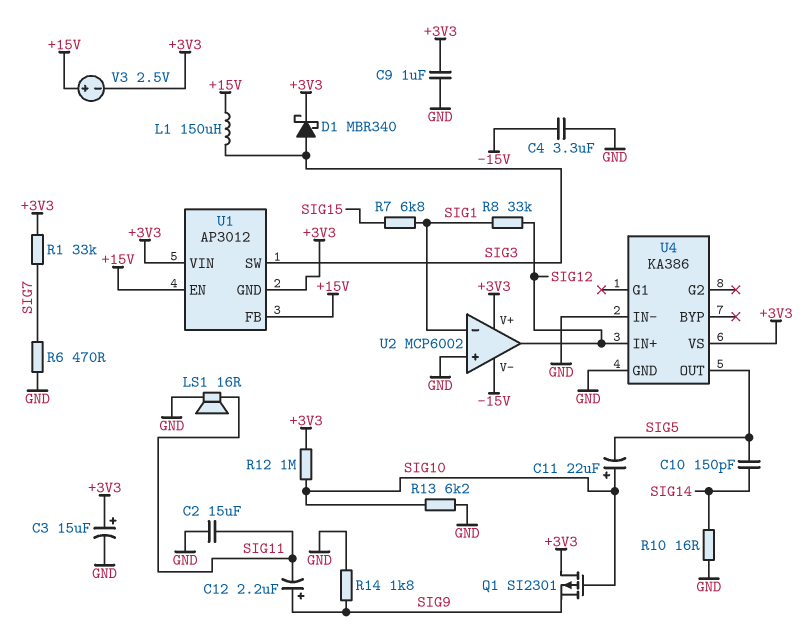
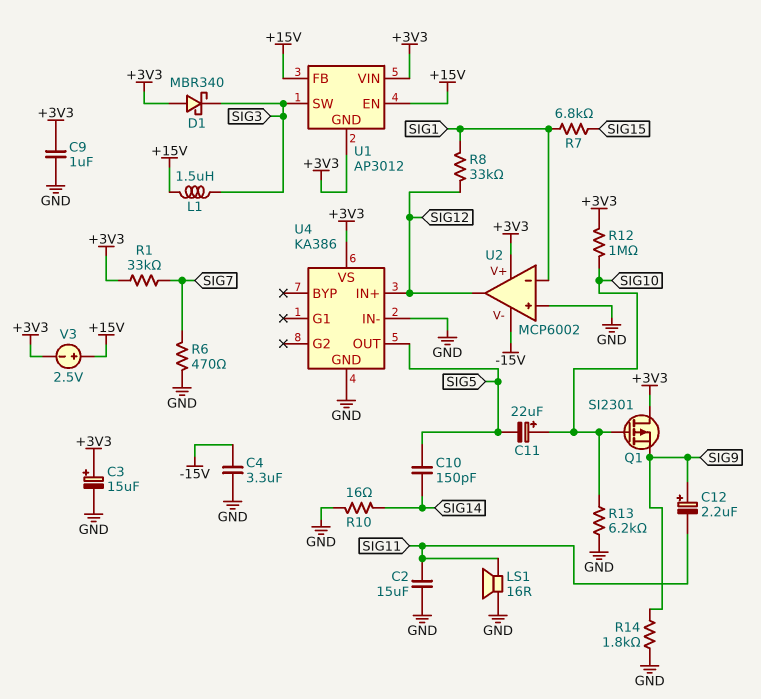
D1: schottky MBR340 (A SIG3, K +3V3) -> schottky MBR340 (A +3V3, K SIG3)
L1: 150uH (+15V, SIG3) -> 1.5uH (+15V, SIG3)

